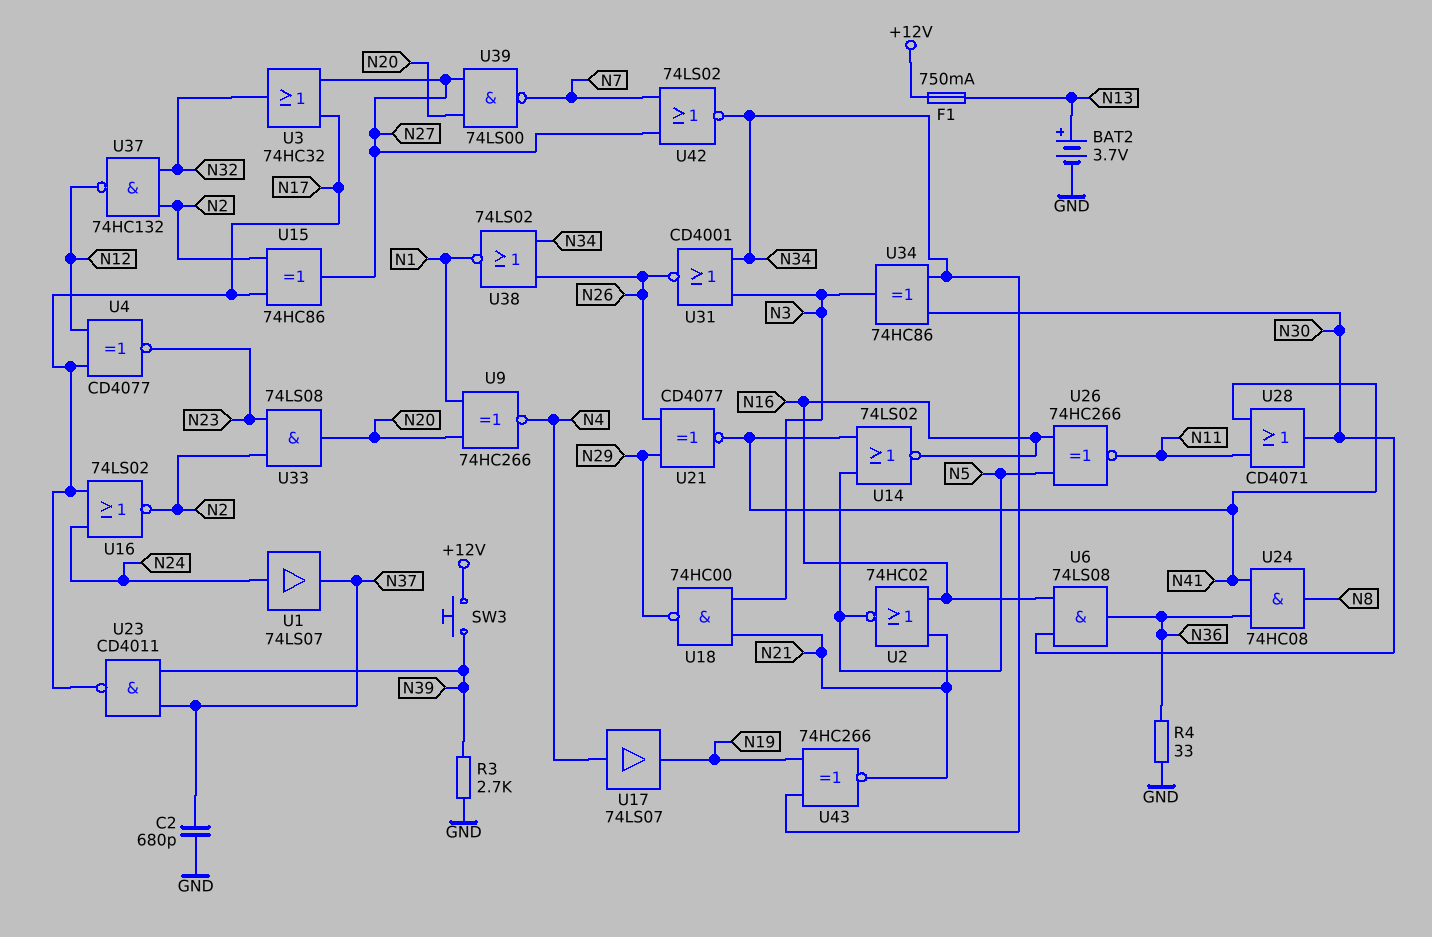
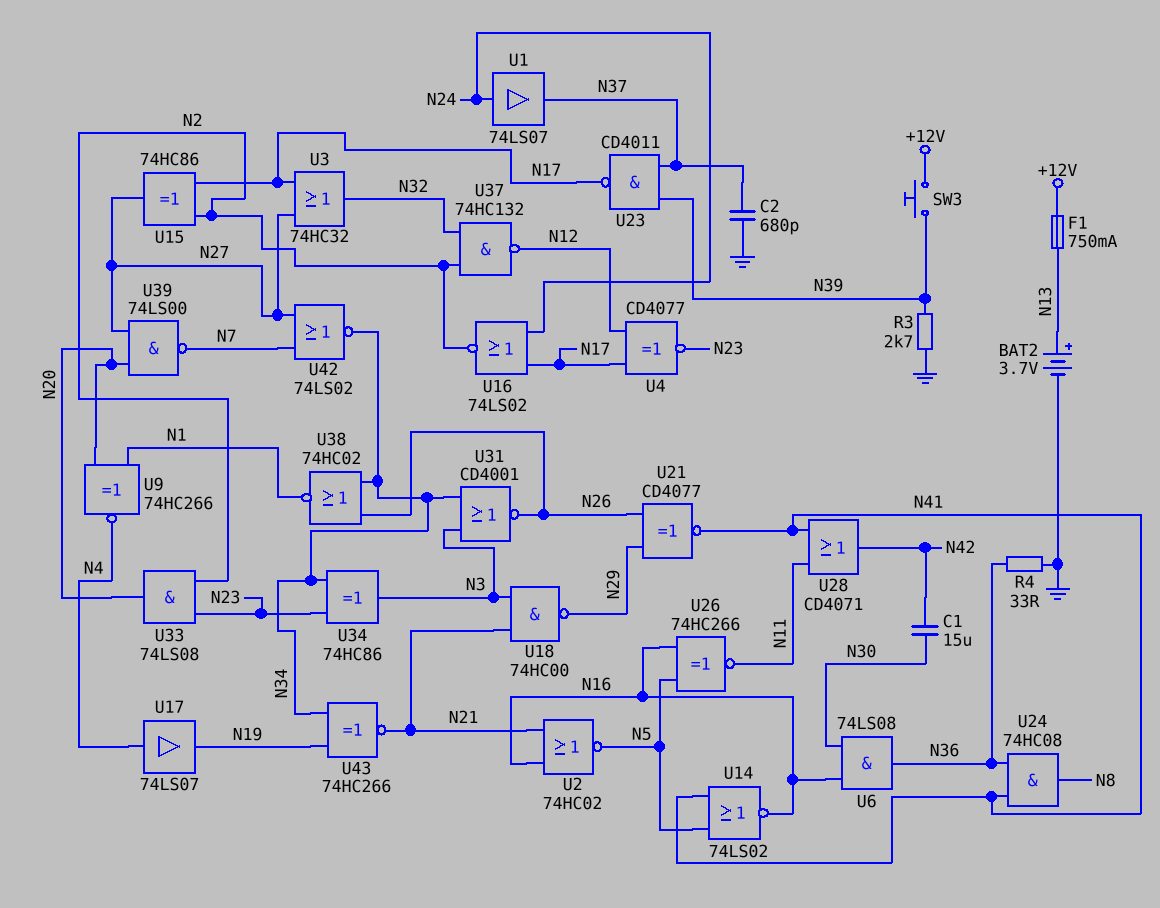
C1: none -> 15uF (N30, N42)
U28: OR CD4071 (in N11, in N41, out N30) -> OR CD4071 (in N11, in N41, out N42)
U34: XOR 74HC86 (in N30, in N34, out N3) -> XOR 74HC86 (in N23, in N34, out N3)
U38: NOR 74LS02 (in N26, in N34, out N1) -> NOR 74HC02 (in N26, in N34, out N1)

